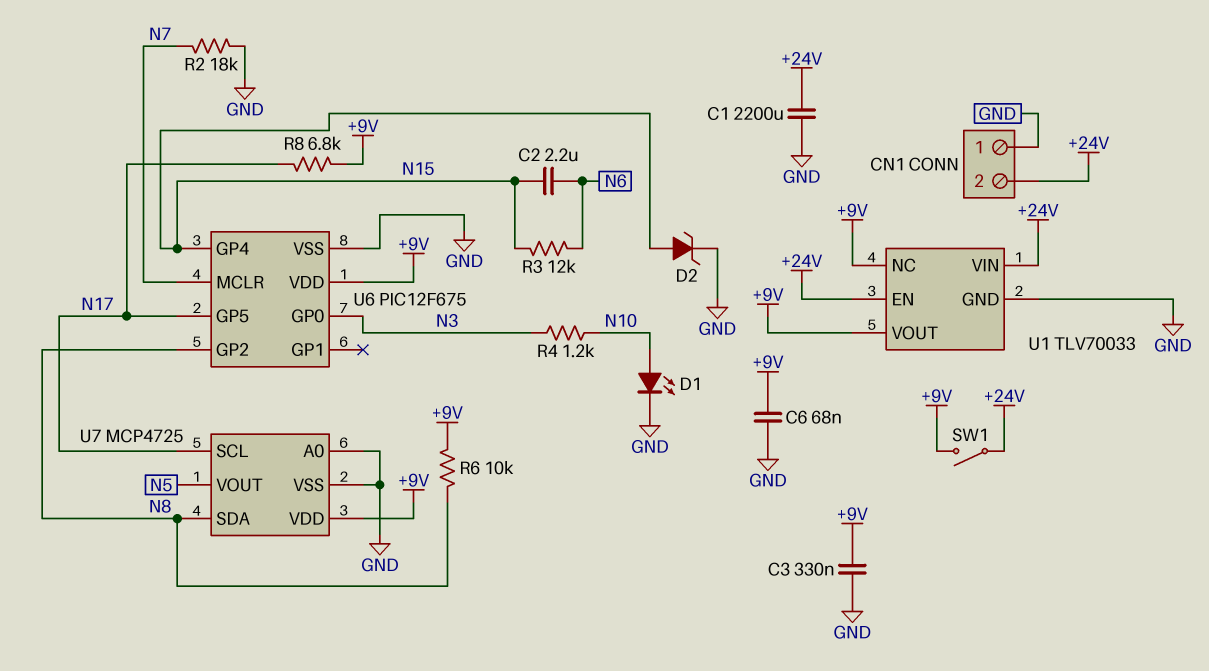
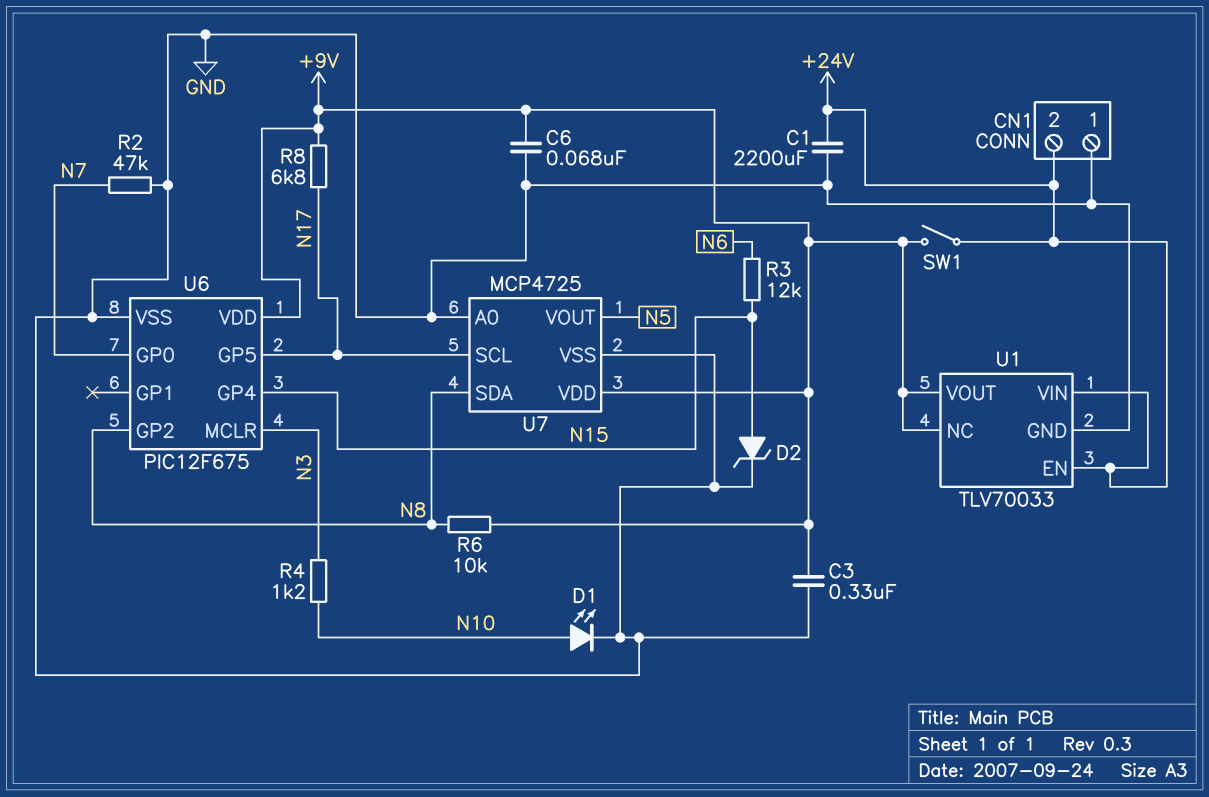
C2: 2.2uF (N6, N15) -> none
R2: 18k (GND, N7) -> 47k (GND, N7)
U6 pin GP0: N3 -> N7
U6 pin MCLR: N7 -> N3

